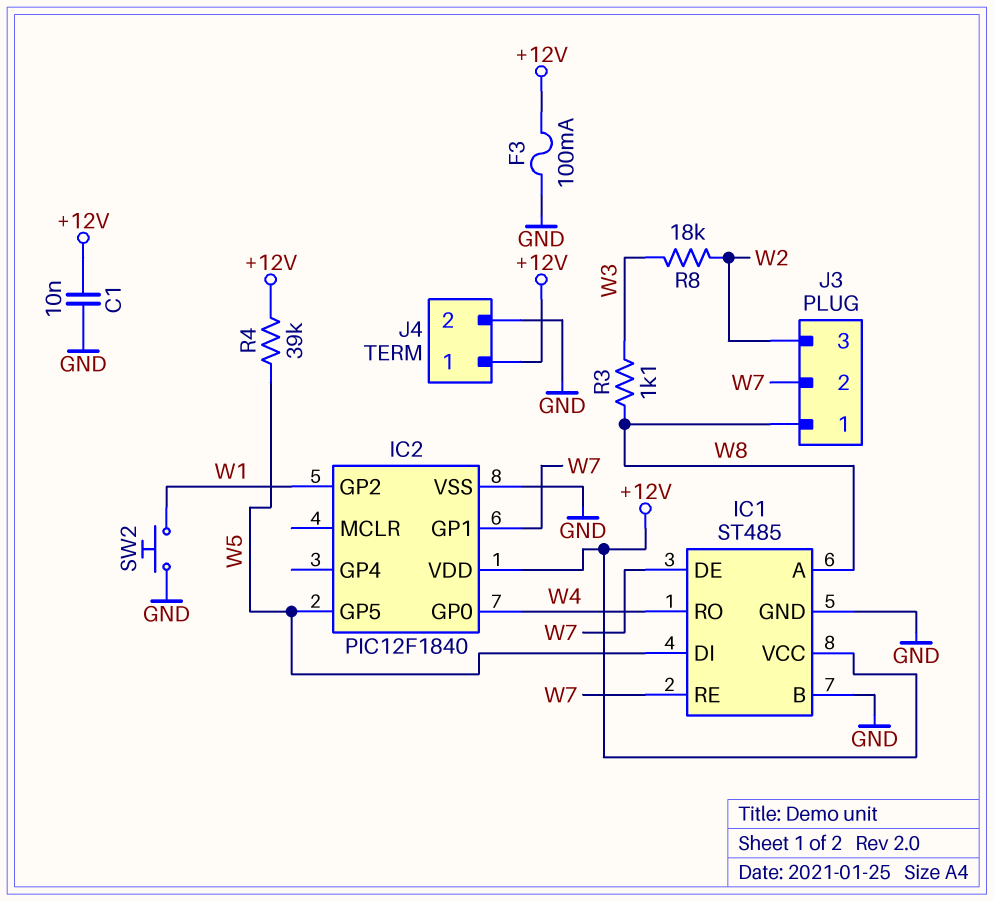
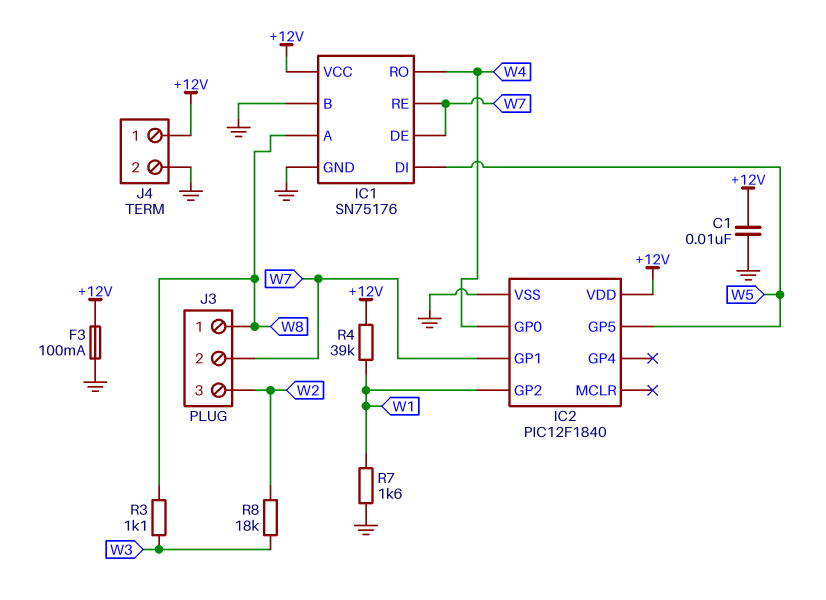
IC1: ST485 -> SN75176
R4: 39k (+12V, W5) -> 39k (+12V, W1)
R7: none -> 1.6k (GND, W1)
SW2: button (GND, W1) -> none

